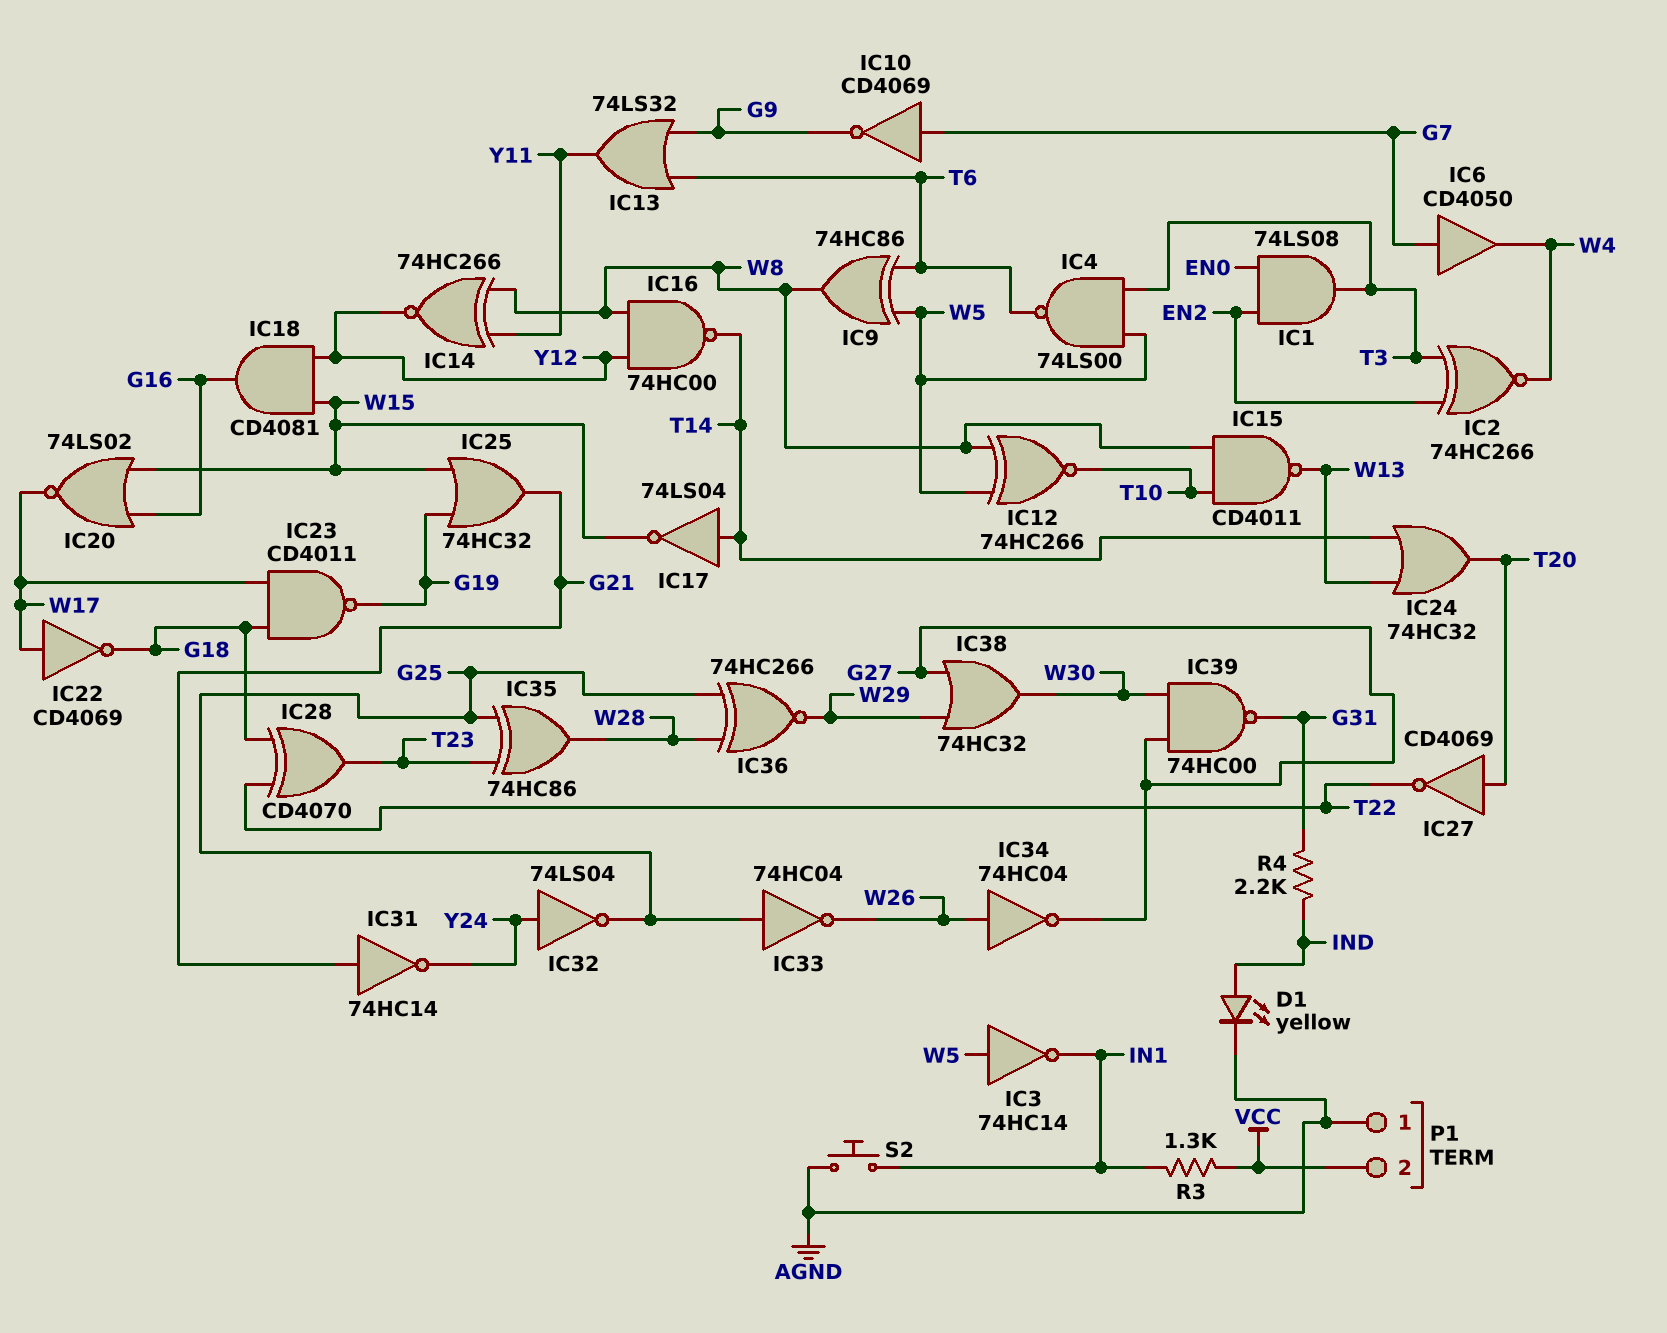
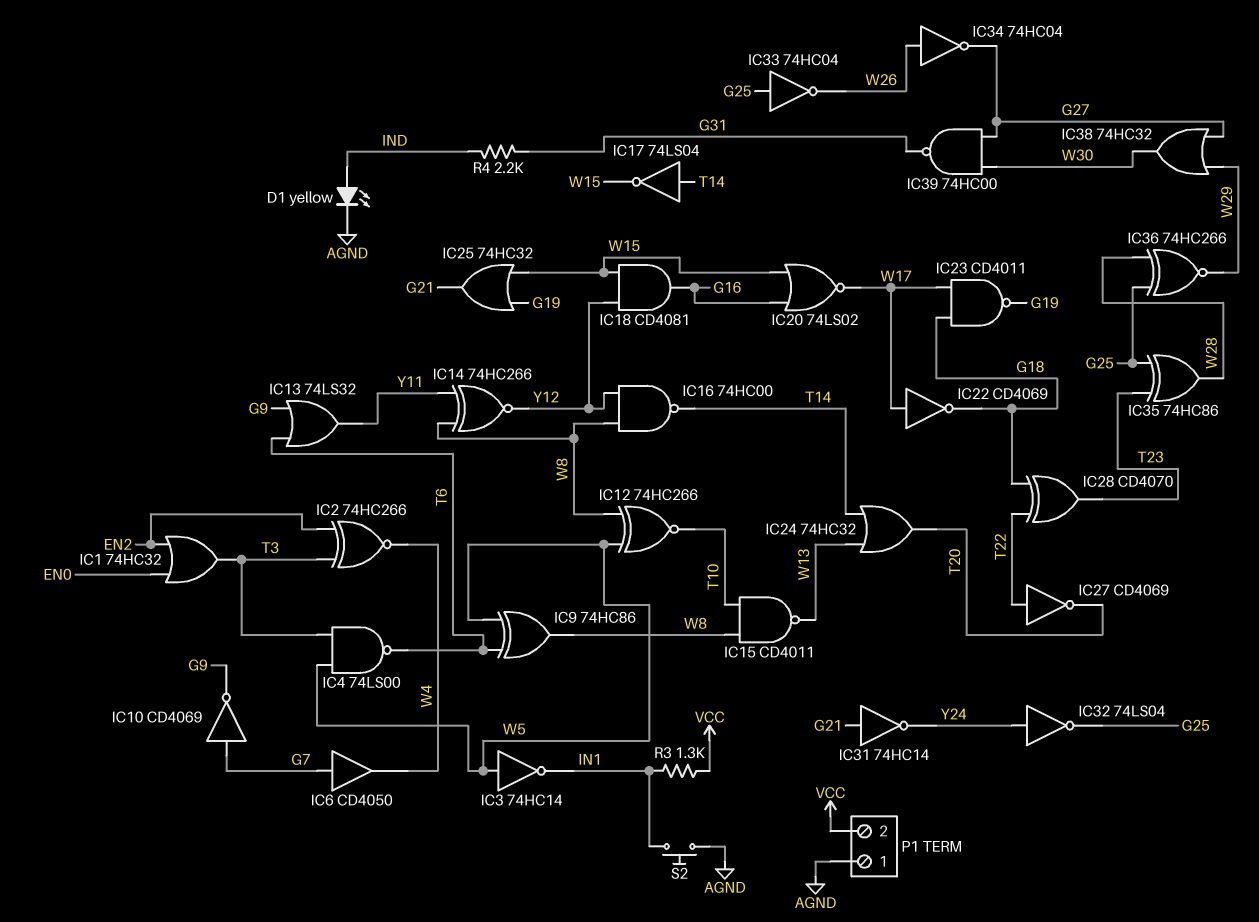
IC1: AND 74LS08 (in EN0, in EN2, out T3) -> OR 74HC32 (in EN0, in EN2, out T3)
IC27: NOT CD4069 (in T20, out T22) -> NOT CD4069 (in T22, out T20)

